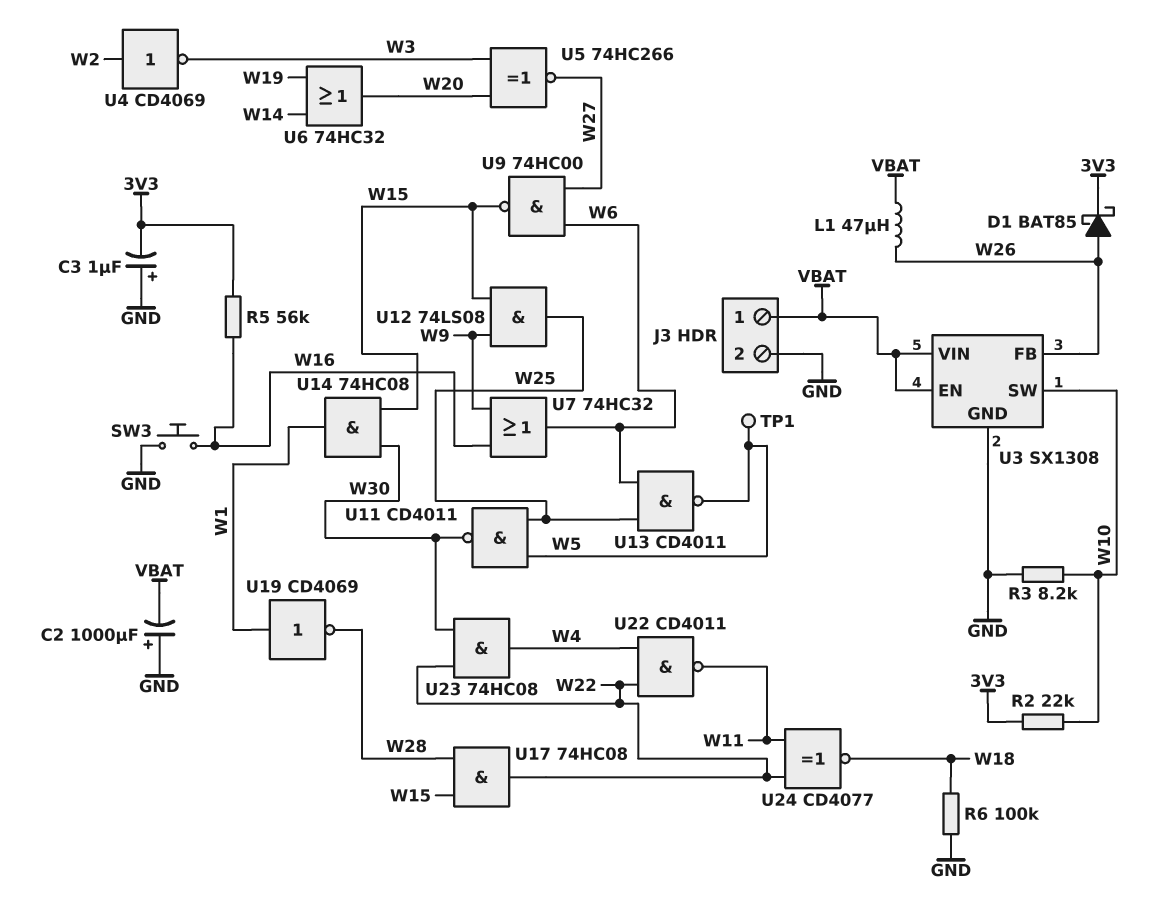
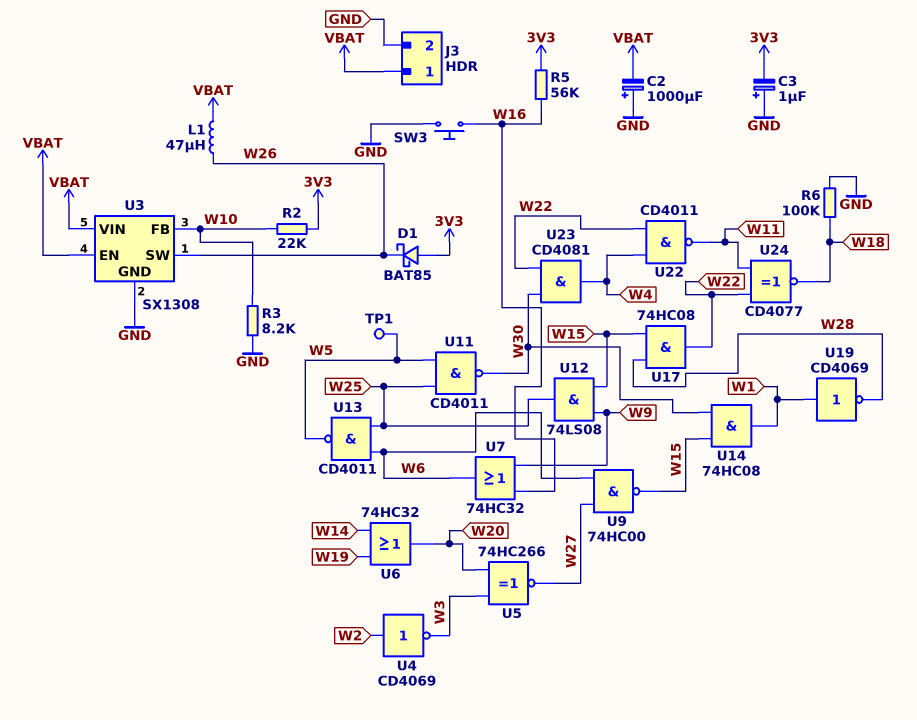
D1: schottky BAT85 (A W26, K 3V3) -> schottky BAT85 (A 3V3, K W26)
U3 pin FB: W26 -> W10
U3 pin SW: W10 -> W26
U23: AND 74HC08 (in W22, in W30, out W4) -> AND CD4081 (in W22, in W30, out W4)

